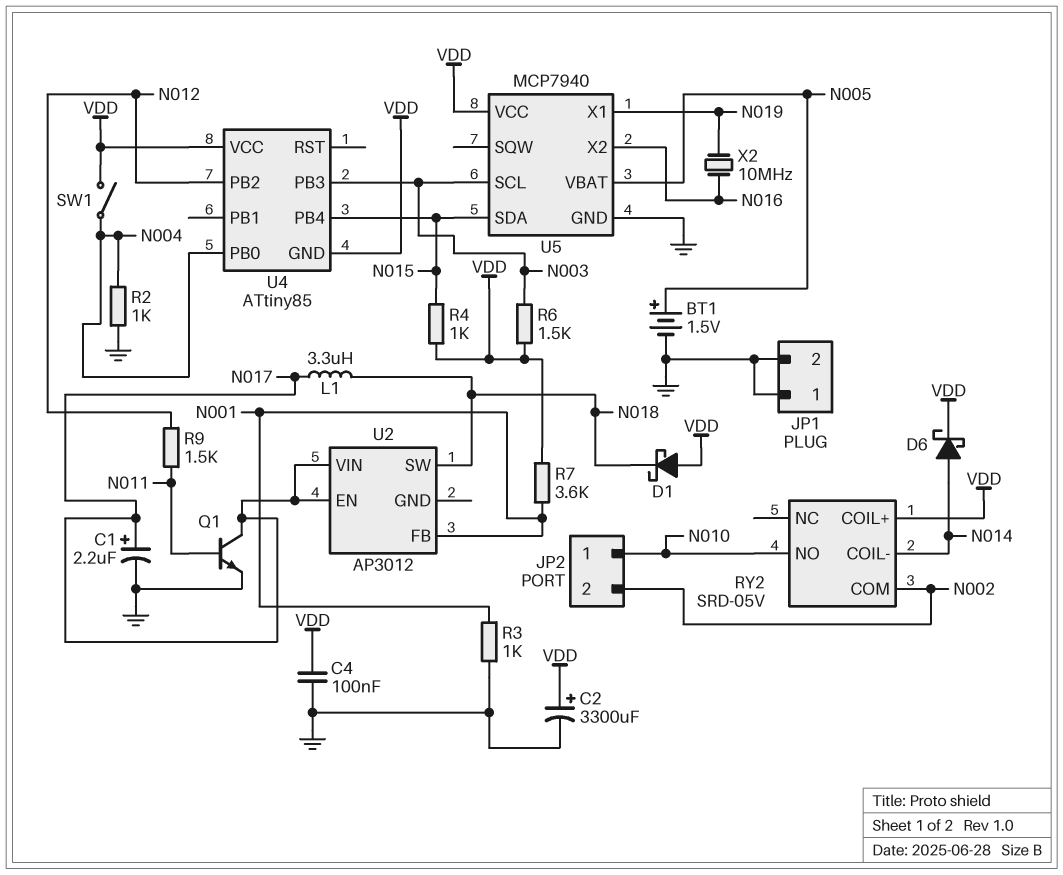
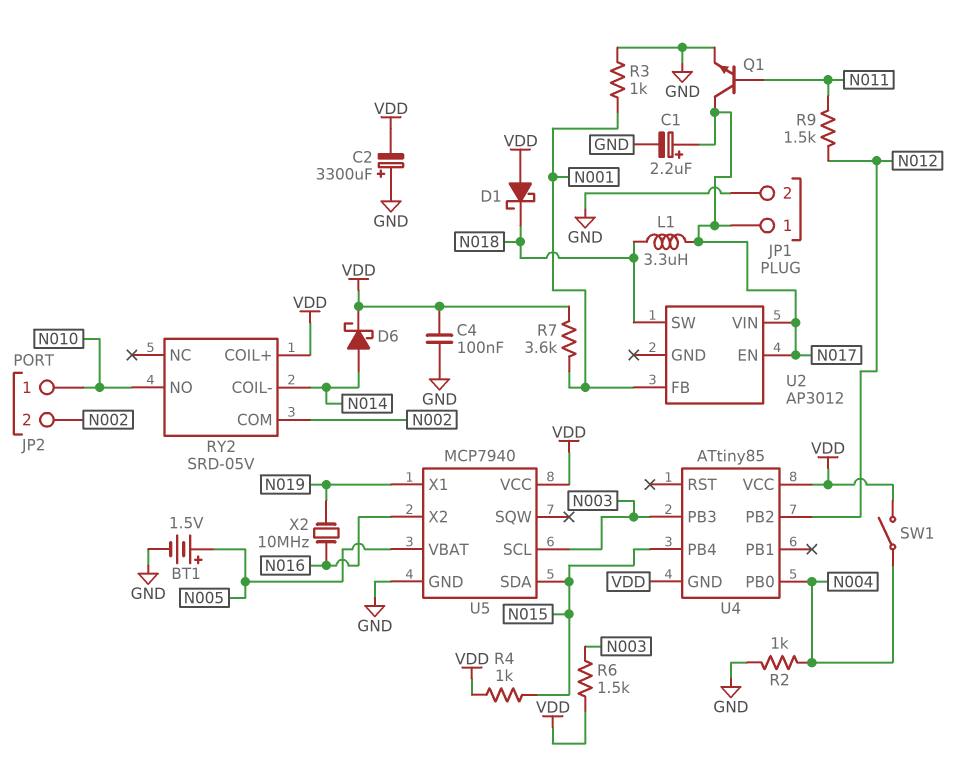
C2: 3300uF (plus VDD, minus GND) -> 3300uF (plus GND, minus VDD)
JP1 pin 1: GND -> N017

